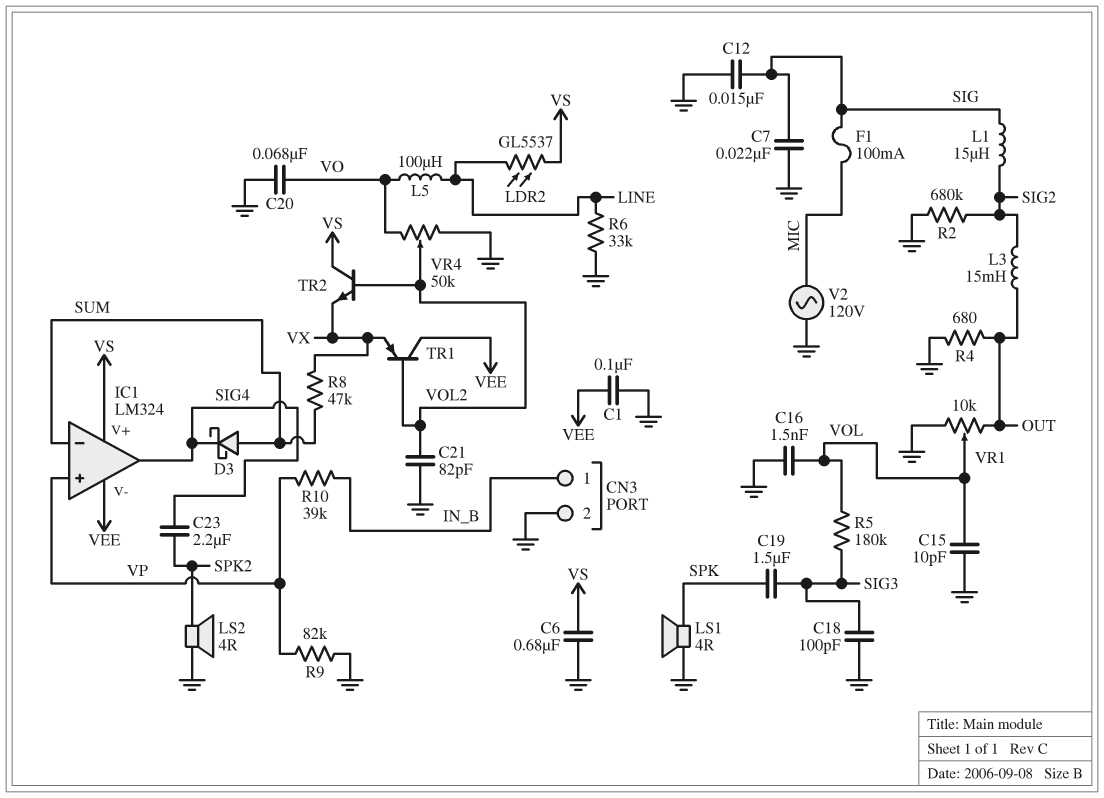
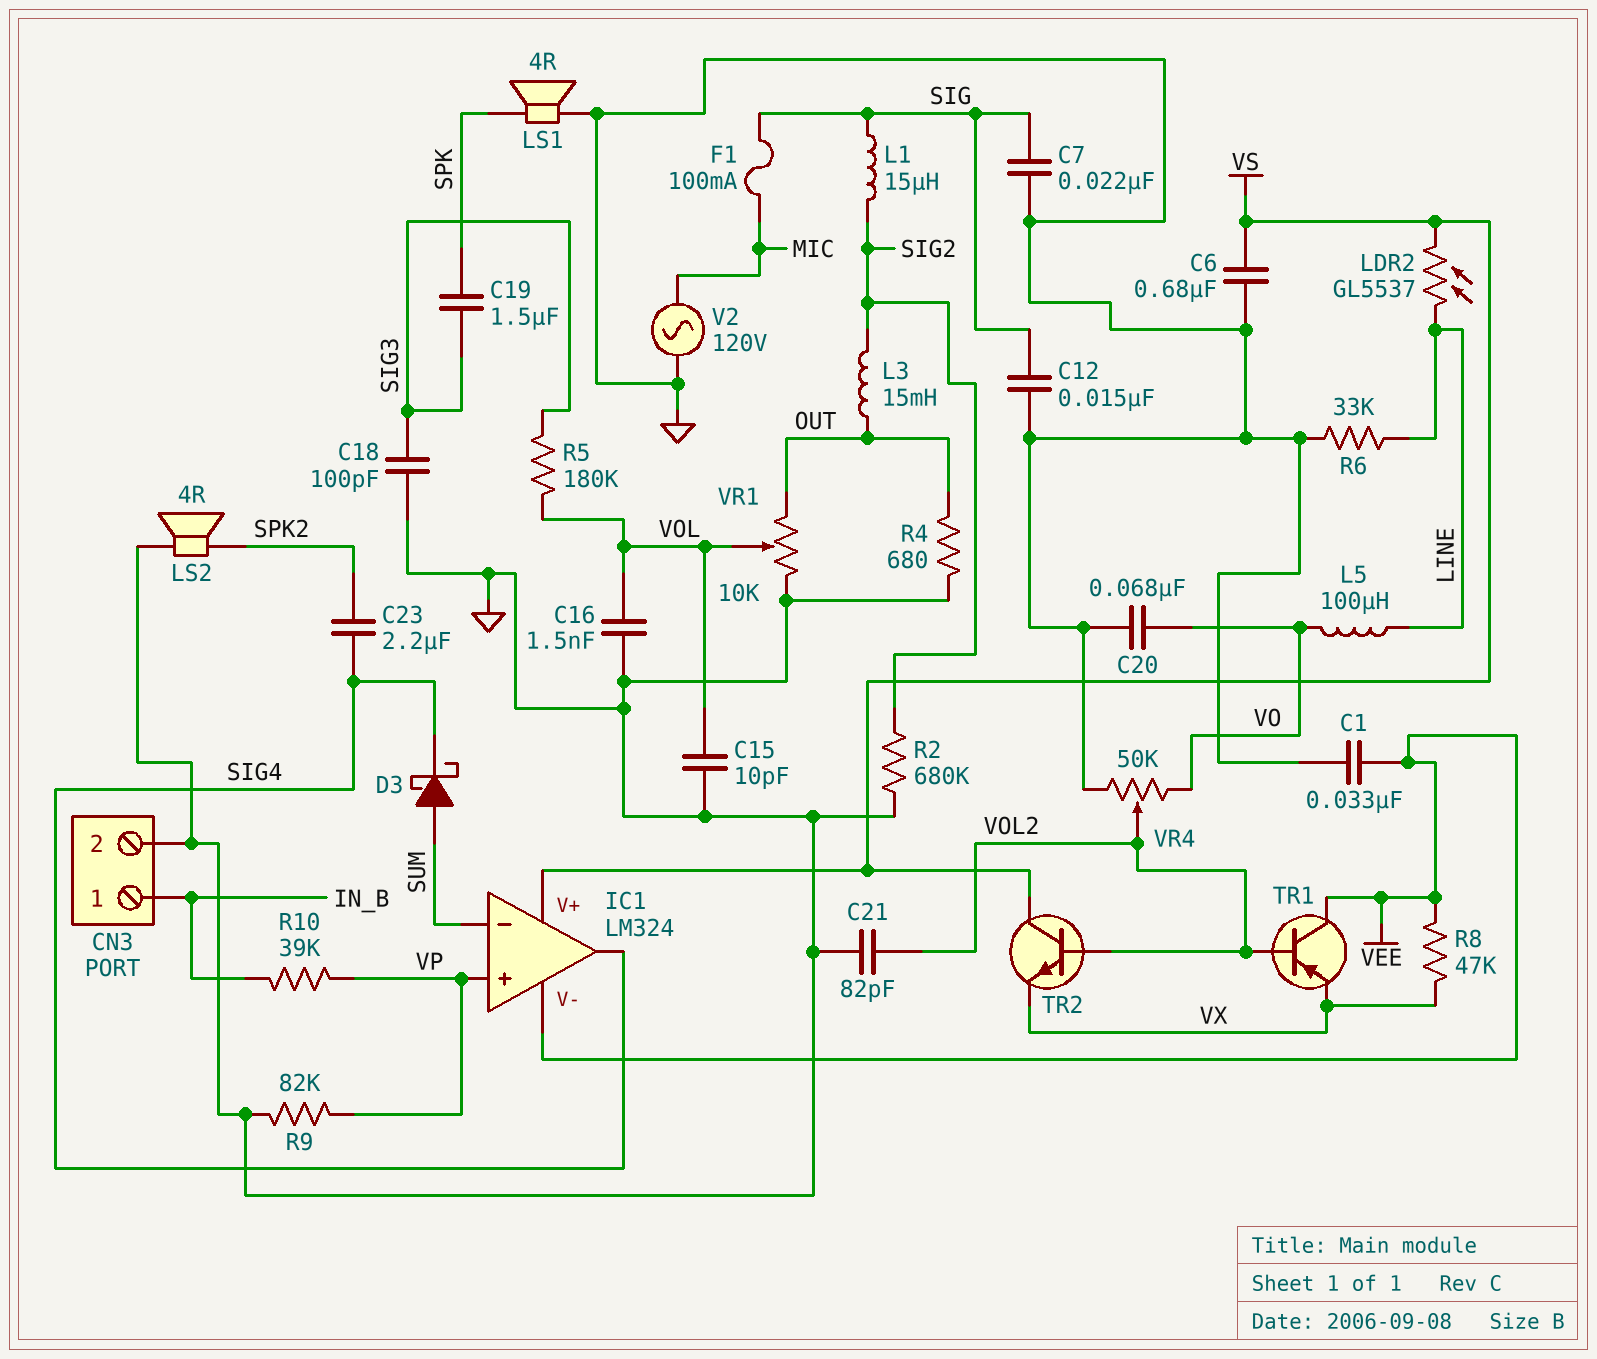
C1: 100nF (GND, VEE) -> 33nF (GND, VEE)
R8: 47k (SUM, VX) -> 47k (VEE, VX)

